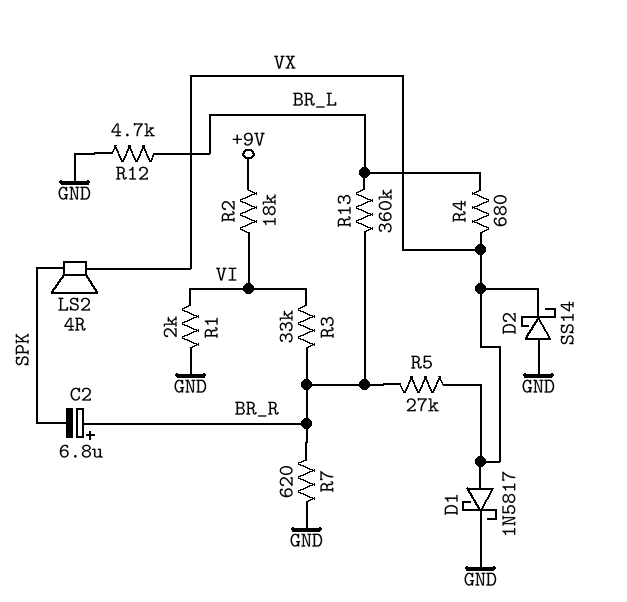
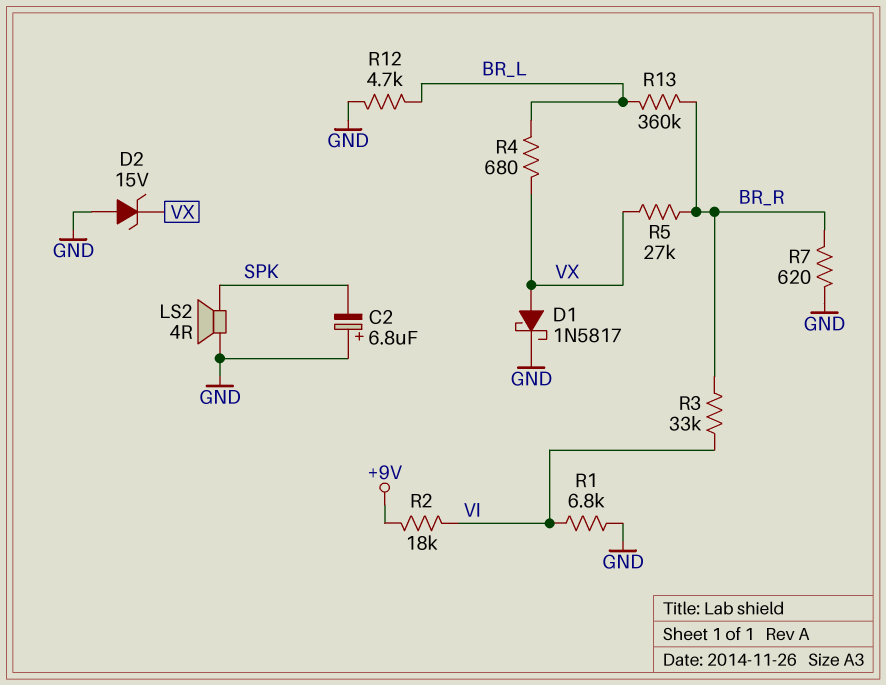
C2: 6.8uF (plus BR_R, minus SPK) -> 6.8uF (plus GND, minus SPK)
D2: schottky SS14 (A GND, K VX) -> zener 15V (A GND, K VX)
LS2: speaker 4R (SPK, VX) -> speaker 4R (GND, SPK)
R1: 2k (GND, VI) -> 6.8k (GND, VI)

